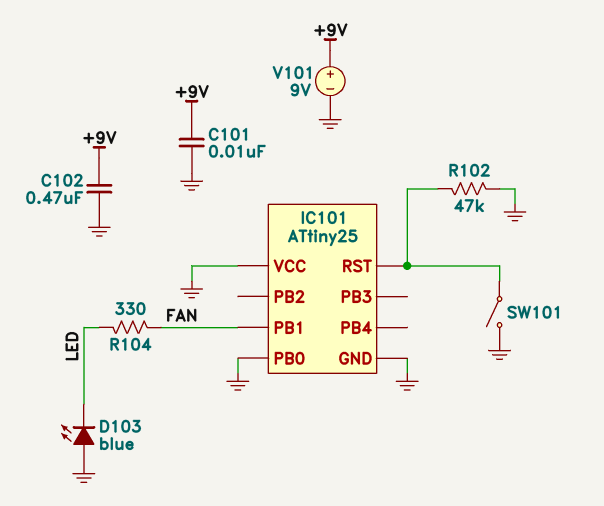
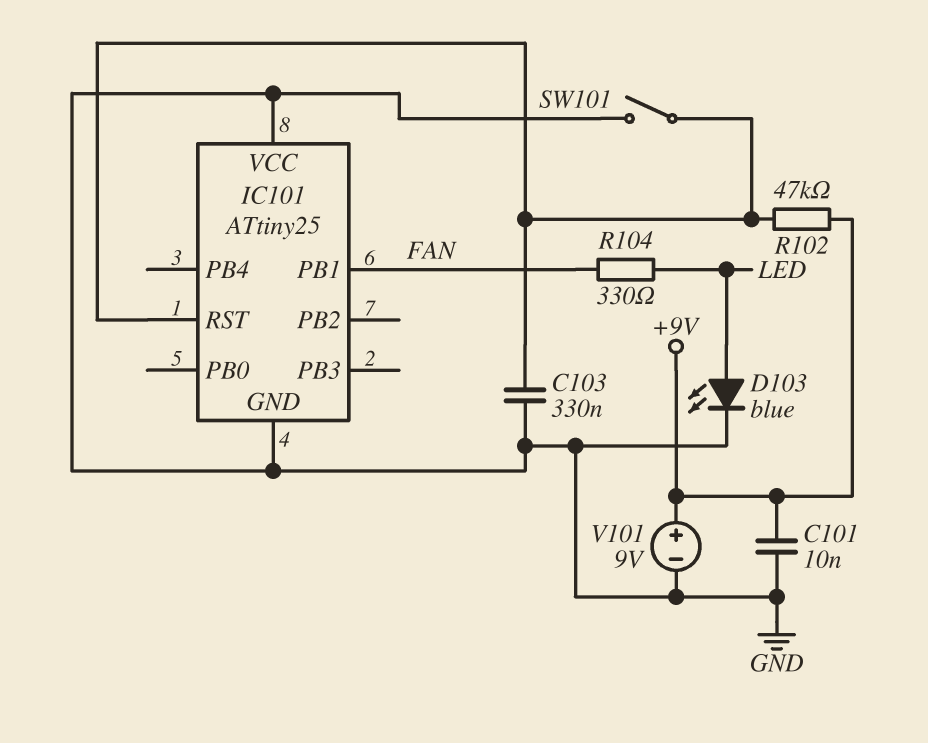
C102: 470nF (+9V, GND) -> none
C103: none -> 330nF (GND, IC101/RST)
D103: LED blue (A GND, K LED) -> LED blue (A LED, K GND)
IC101 pin PB0: GND -> none
R102: 47k (GND, IC101/RST) -> 47k (+9V, IC101/RST)

